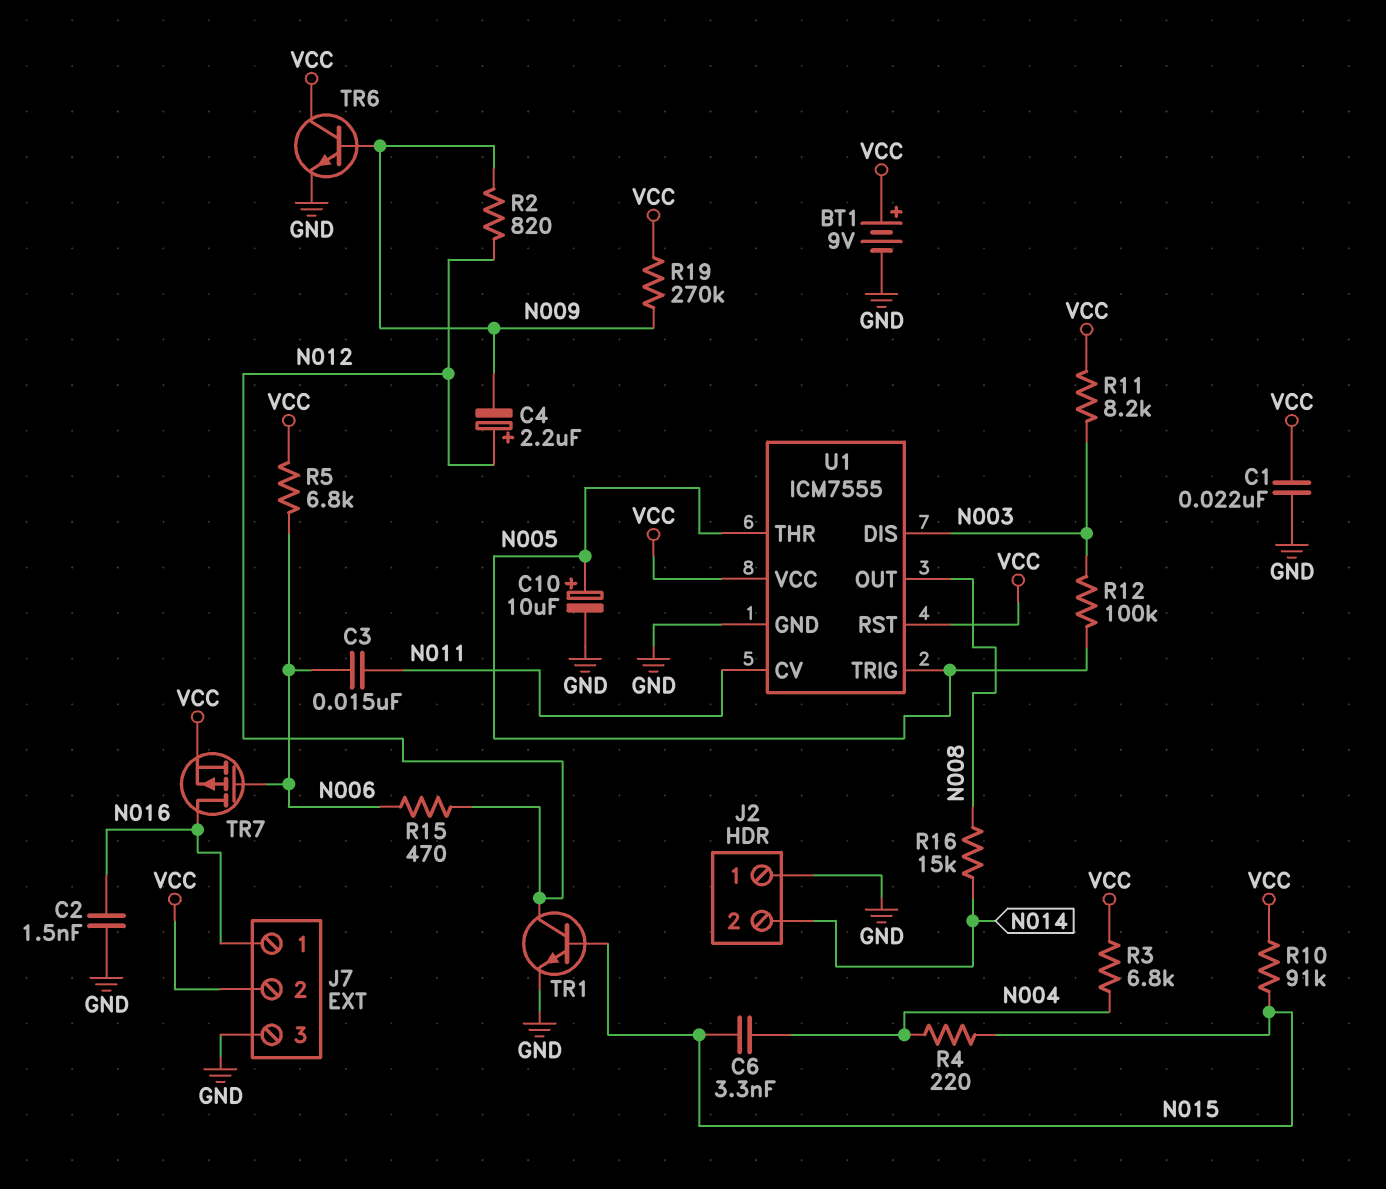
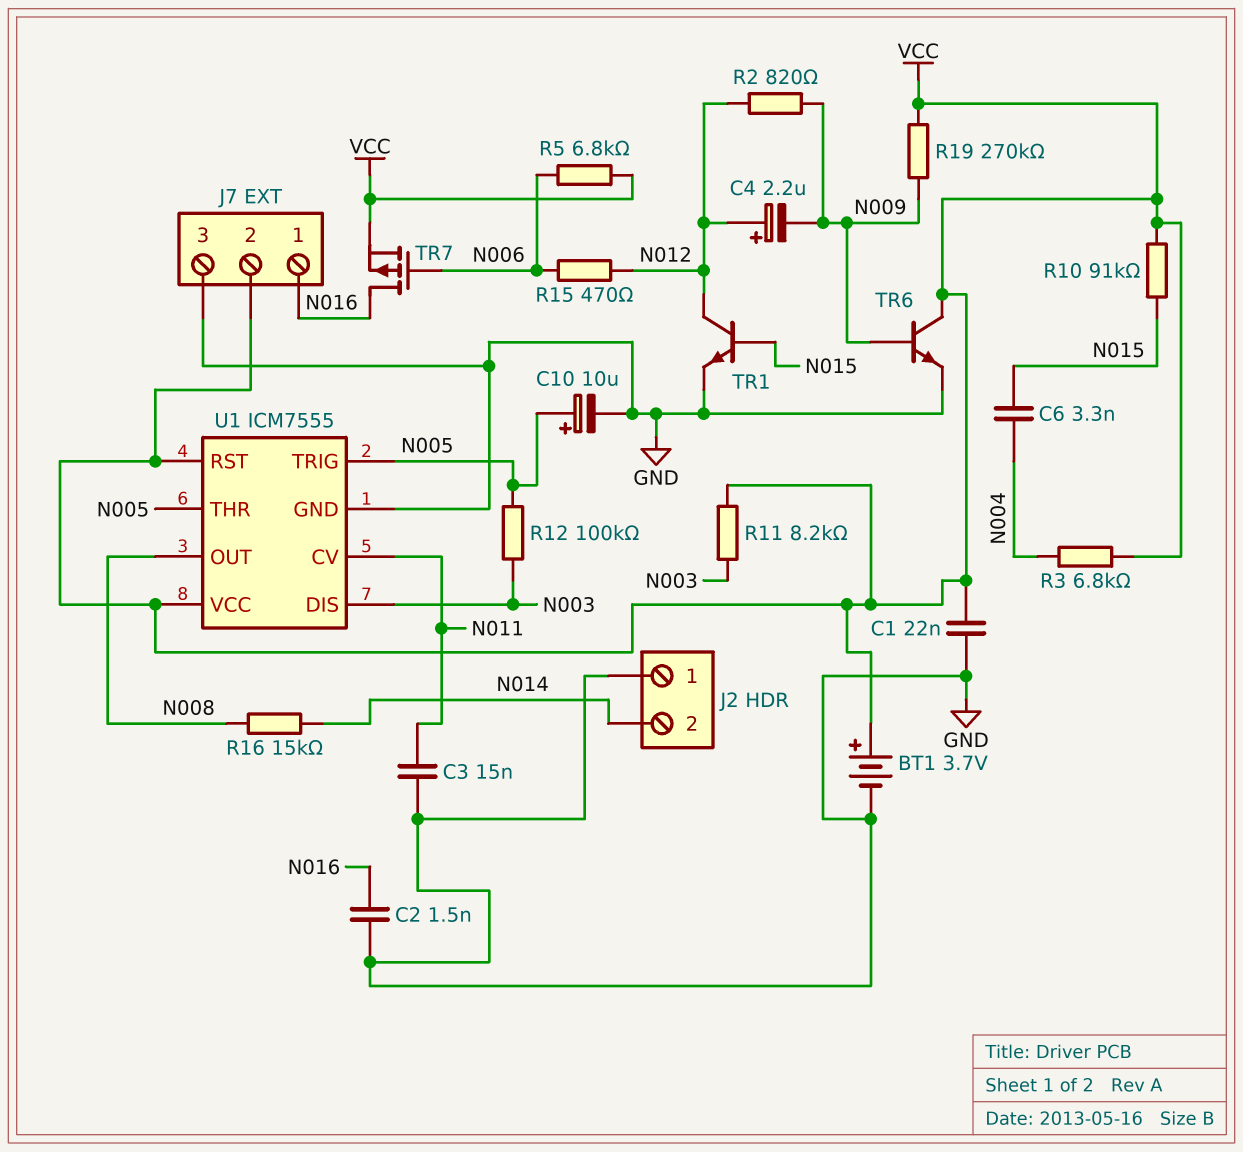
BT1: 9V (plus VCC, minus GND) -> 3.7V (plus VCC, minus GND)
C3: 15nF (N006, N011) -> 15nF (GND, N011)
R4: 220 (N004, N015) -> none

